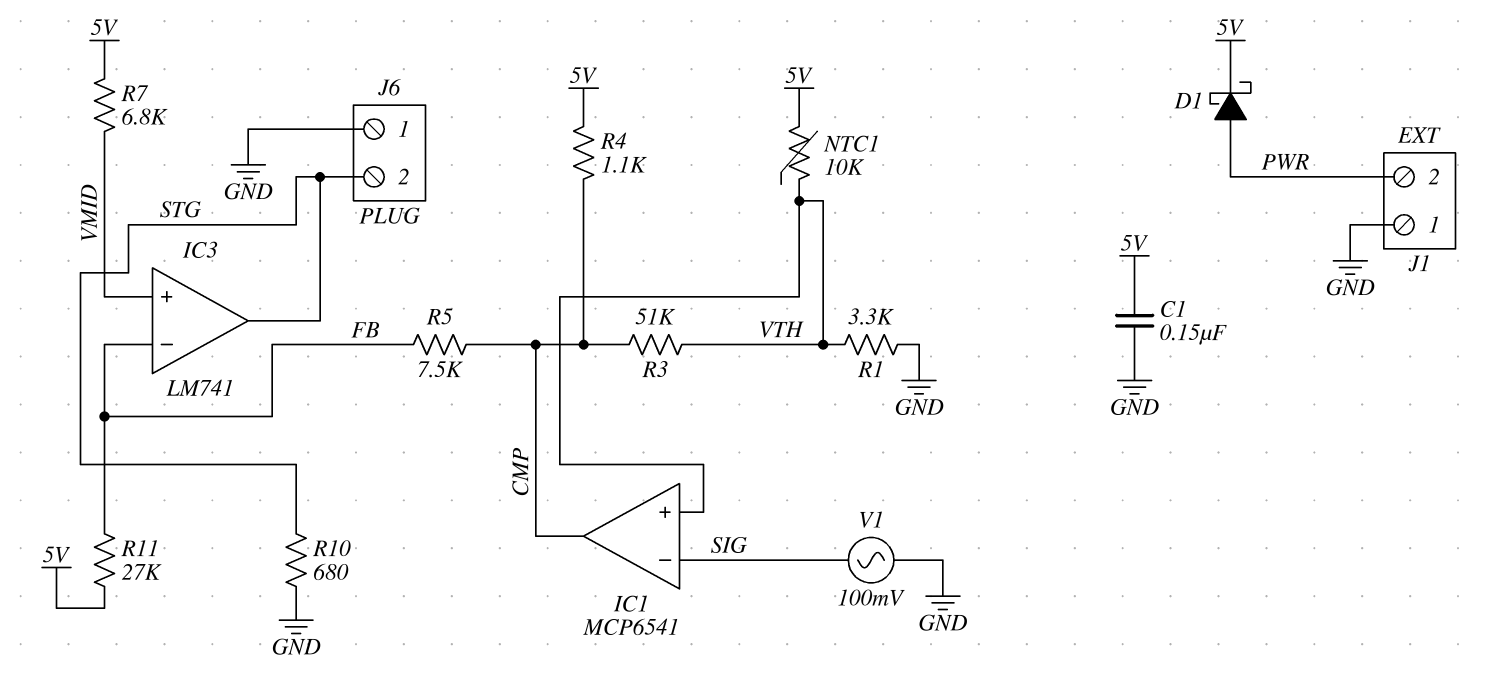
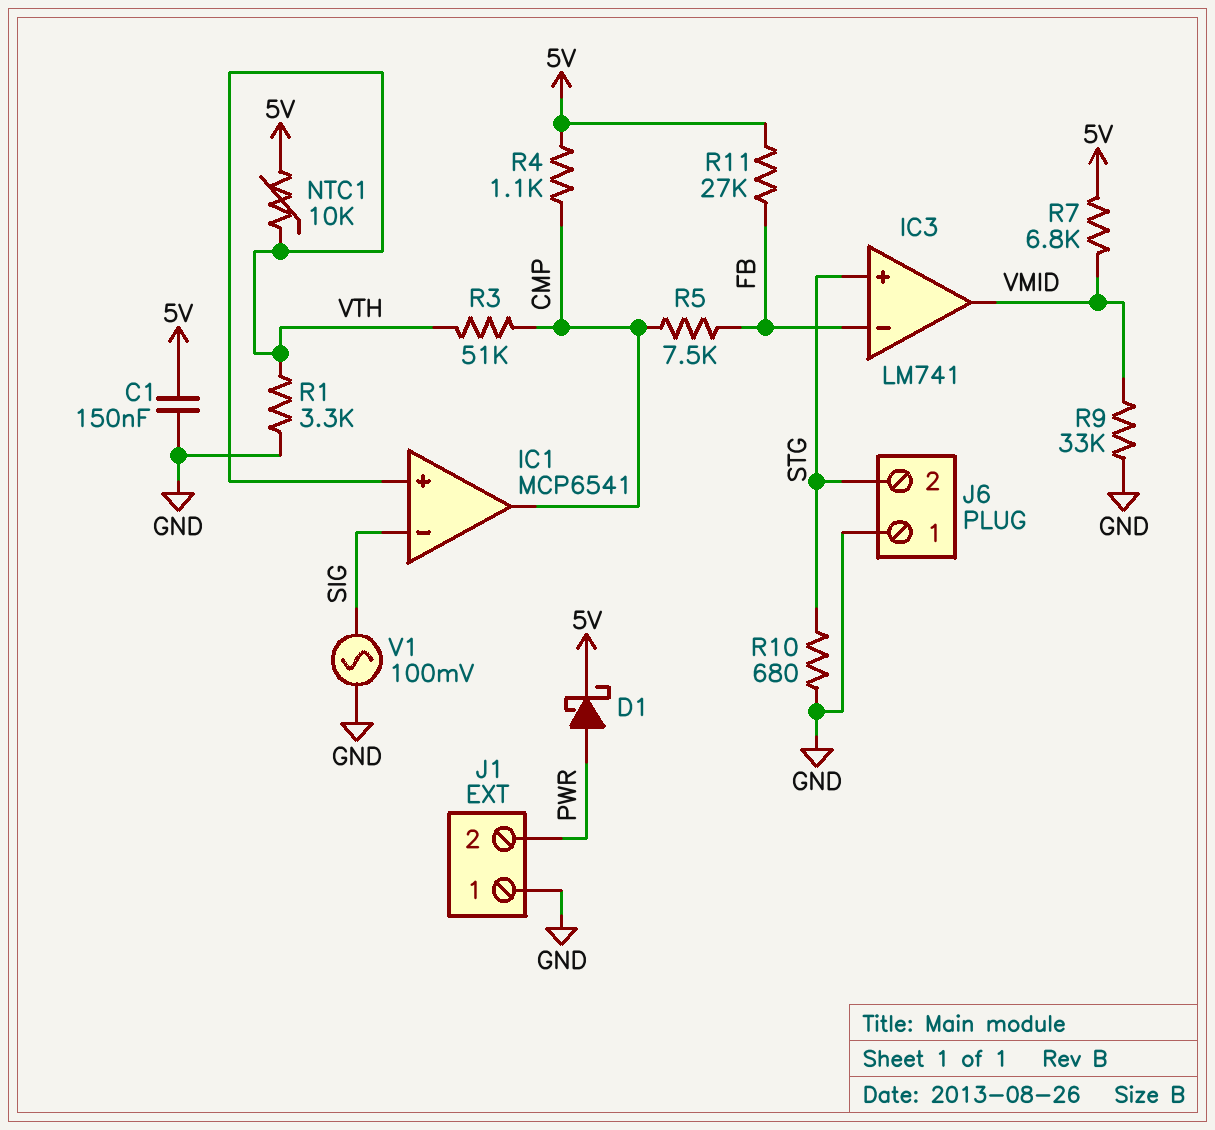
IC3 pin in+: VMID -> STG
IC3 pin out: STG -> VMID
R9: none -> 33k (GND, VMID)

